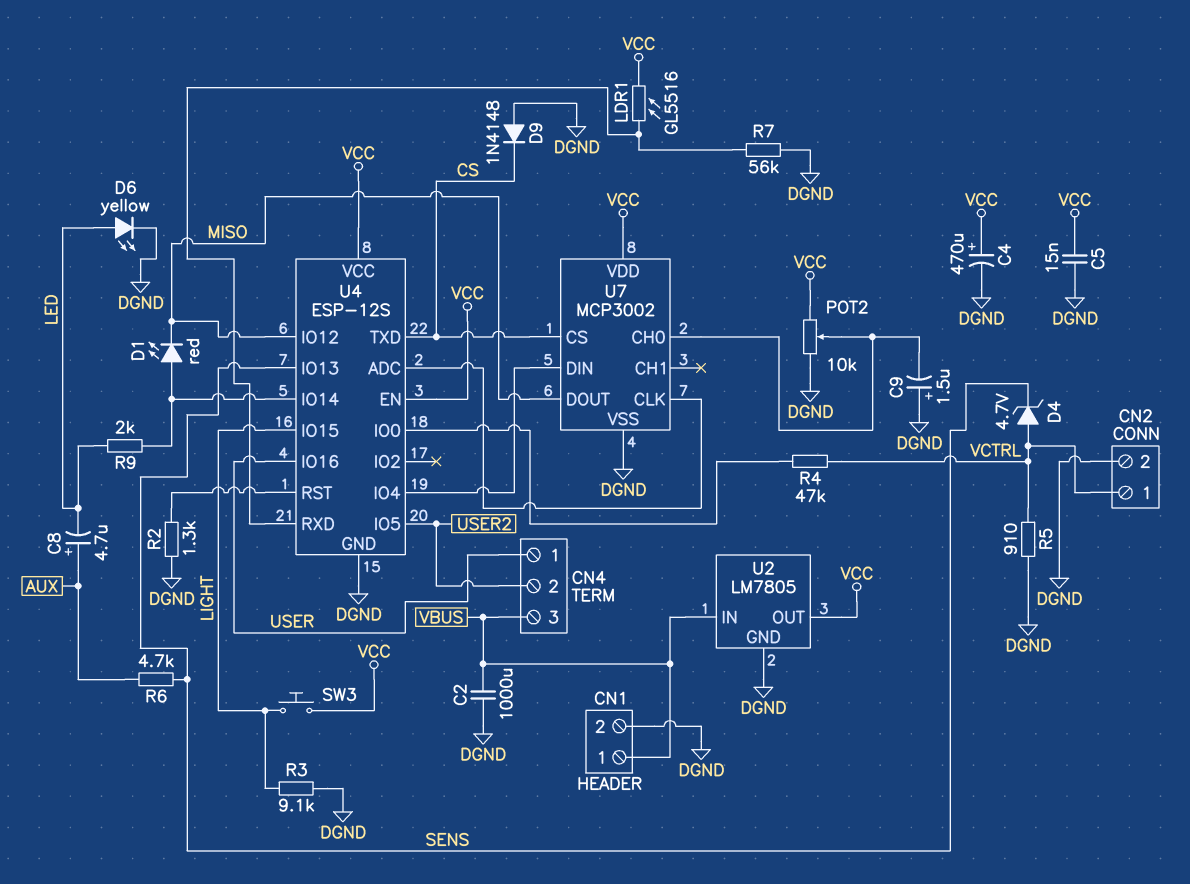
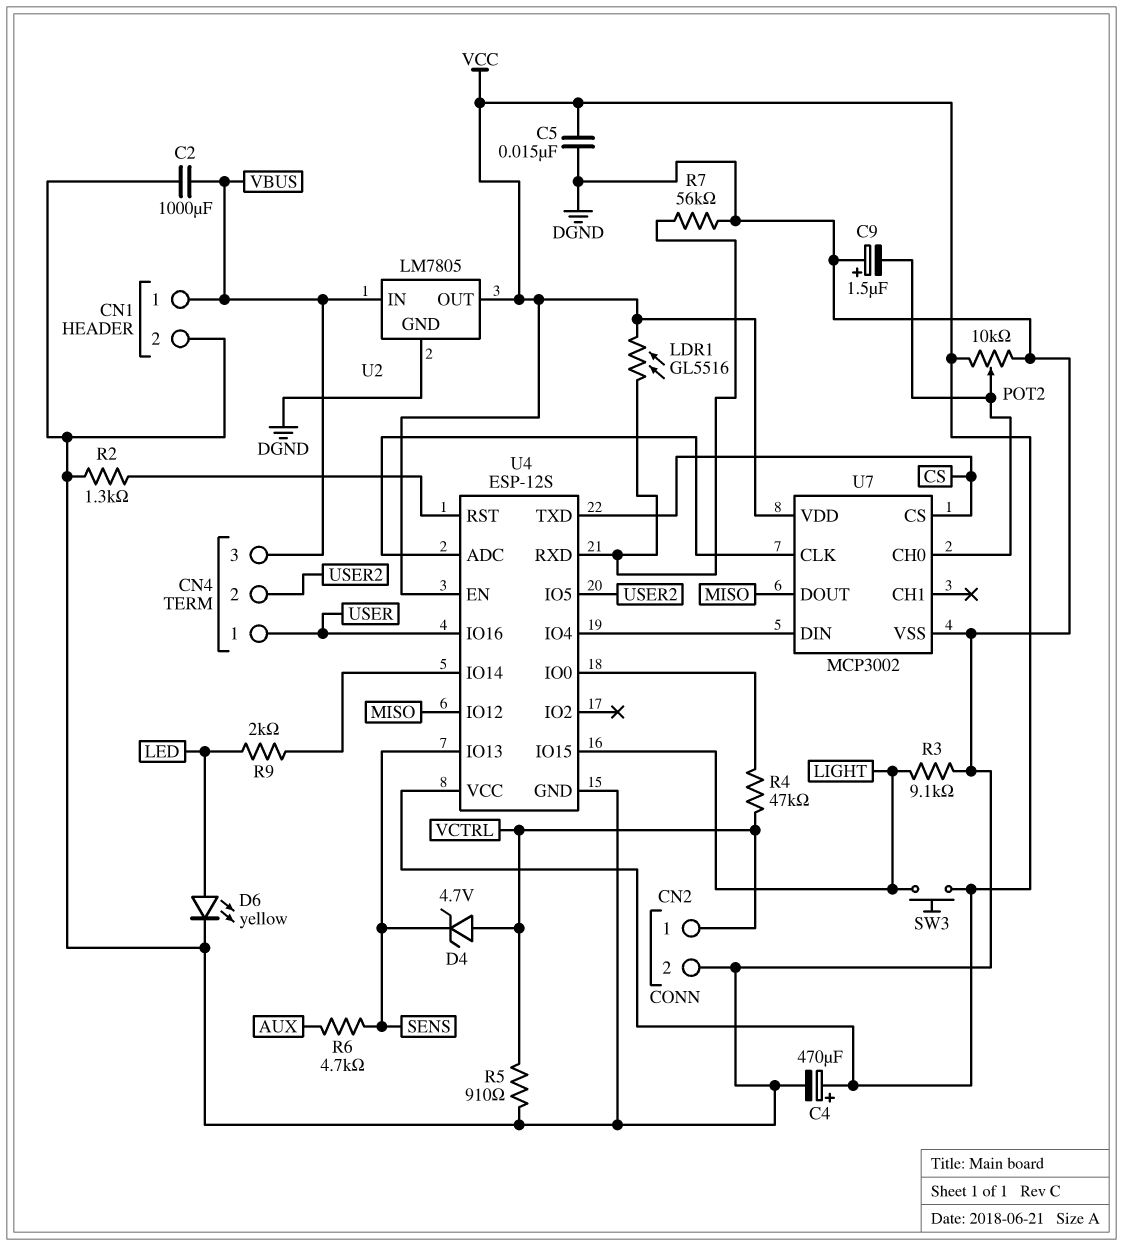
C8: 4.7uF (plus AUX, minus LED) -> none
D1: LED red (A U4/IO14, K MISO) -> none
D9: diode 1N4148 (A DGND, K CS) -> none

